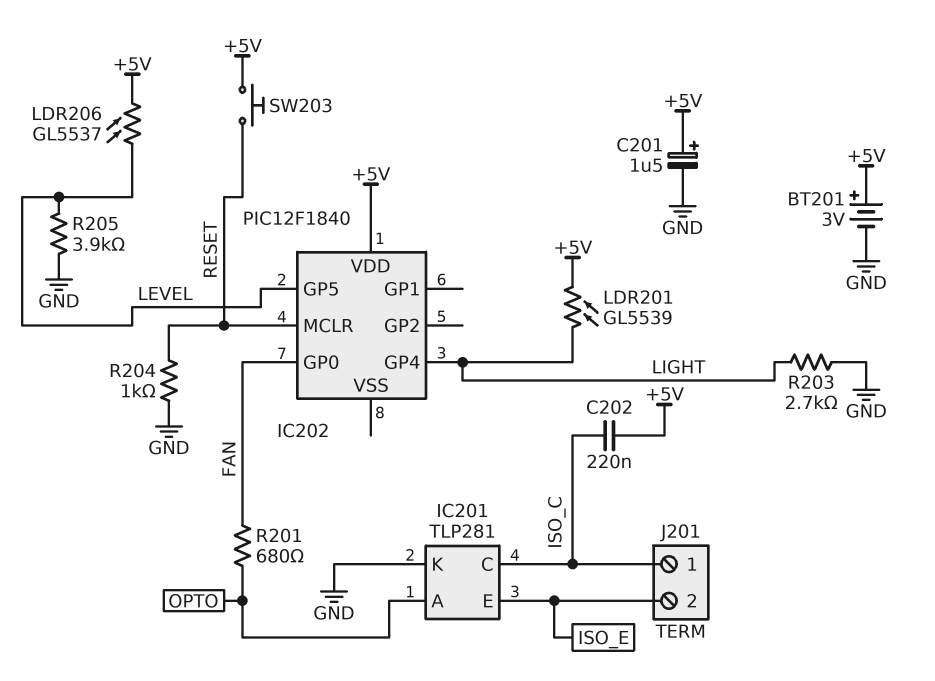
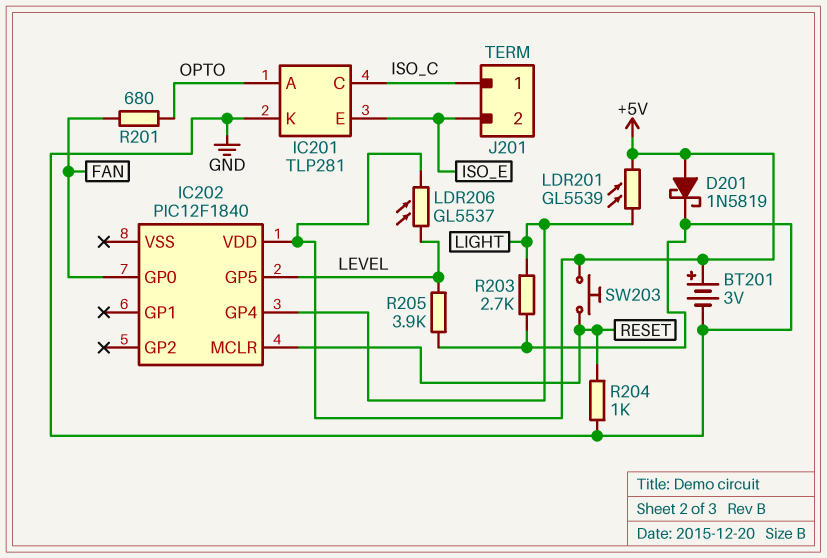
C201: 1.5uF (plus +5V, minus GND) -> none
C202: 220nF (+5V, ISO_C) -> none
D201: none -> schottky 1N5819 (A +5V, K GND)

